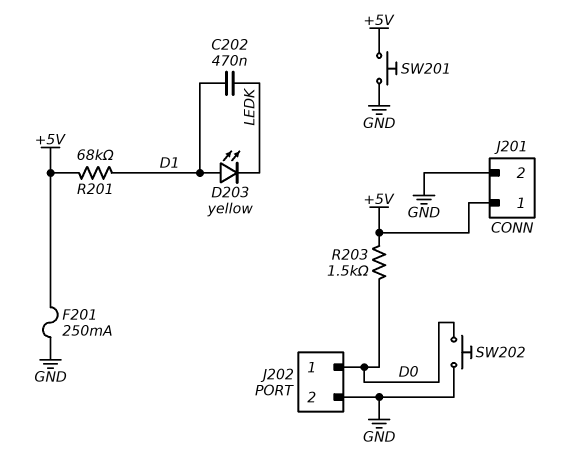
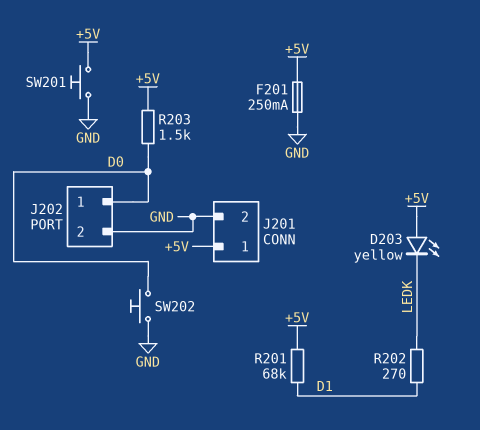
C202: 470nF (D1, LEDK) -> none
D203: LED yellow (A D1, K LEDK) -> LED yellow (A +5V, K LEDK)
R202: none -> 270 (D1, LEDK)

